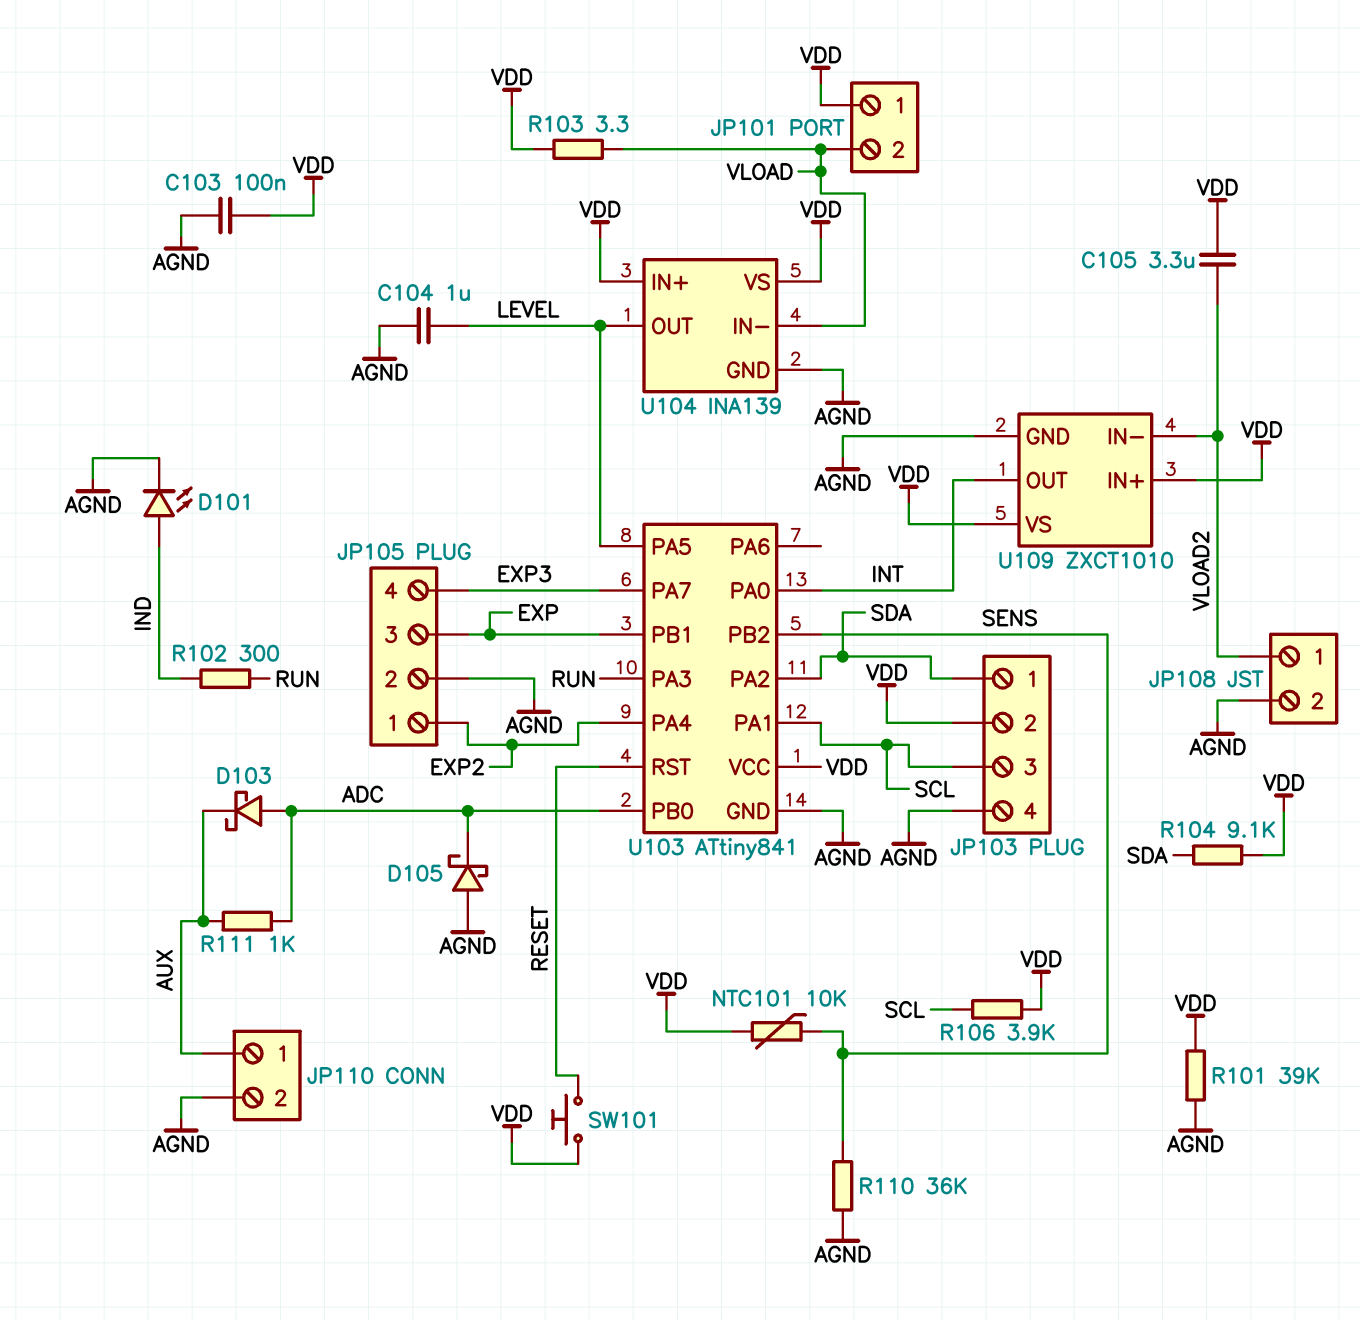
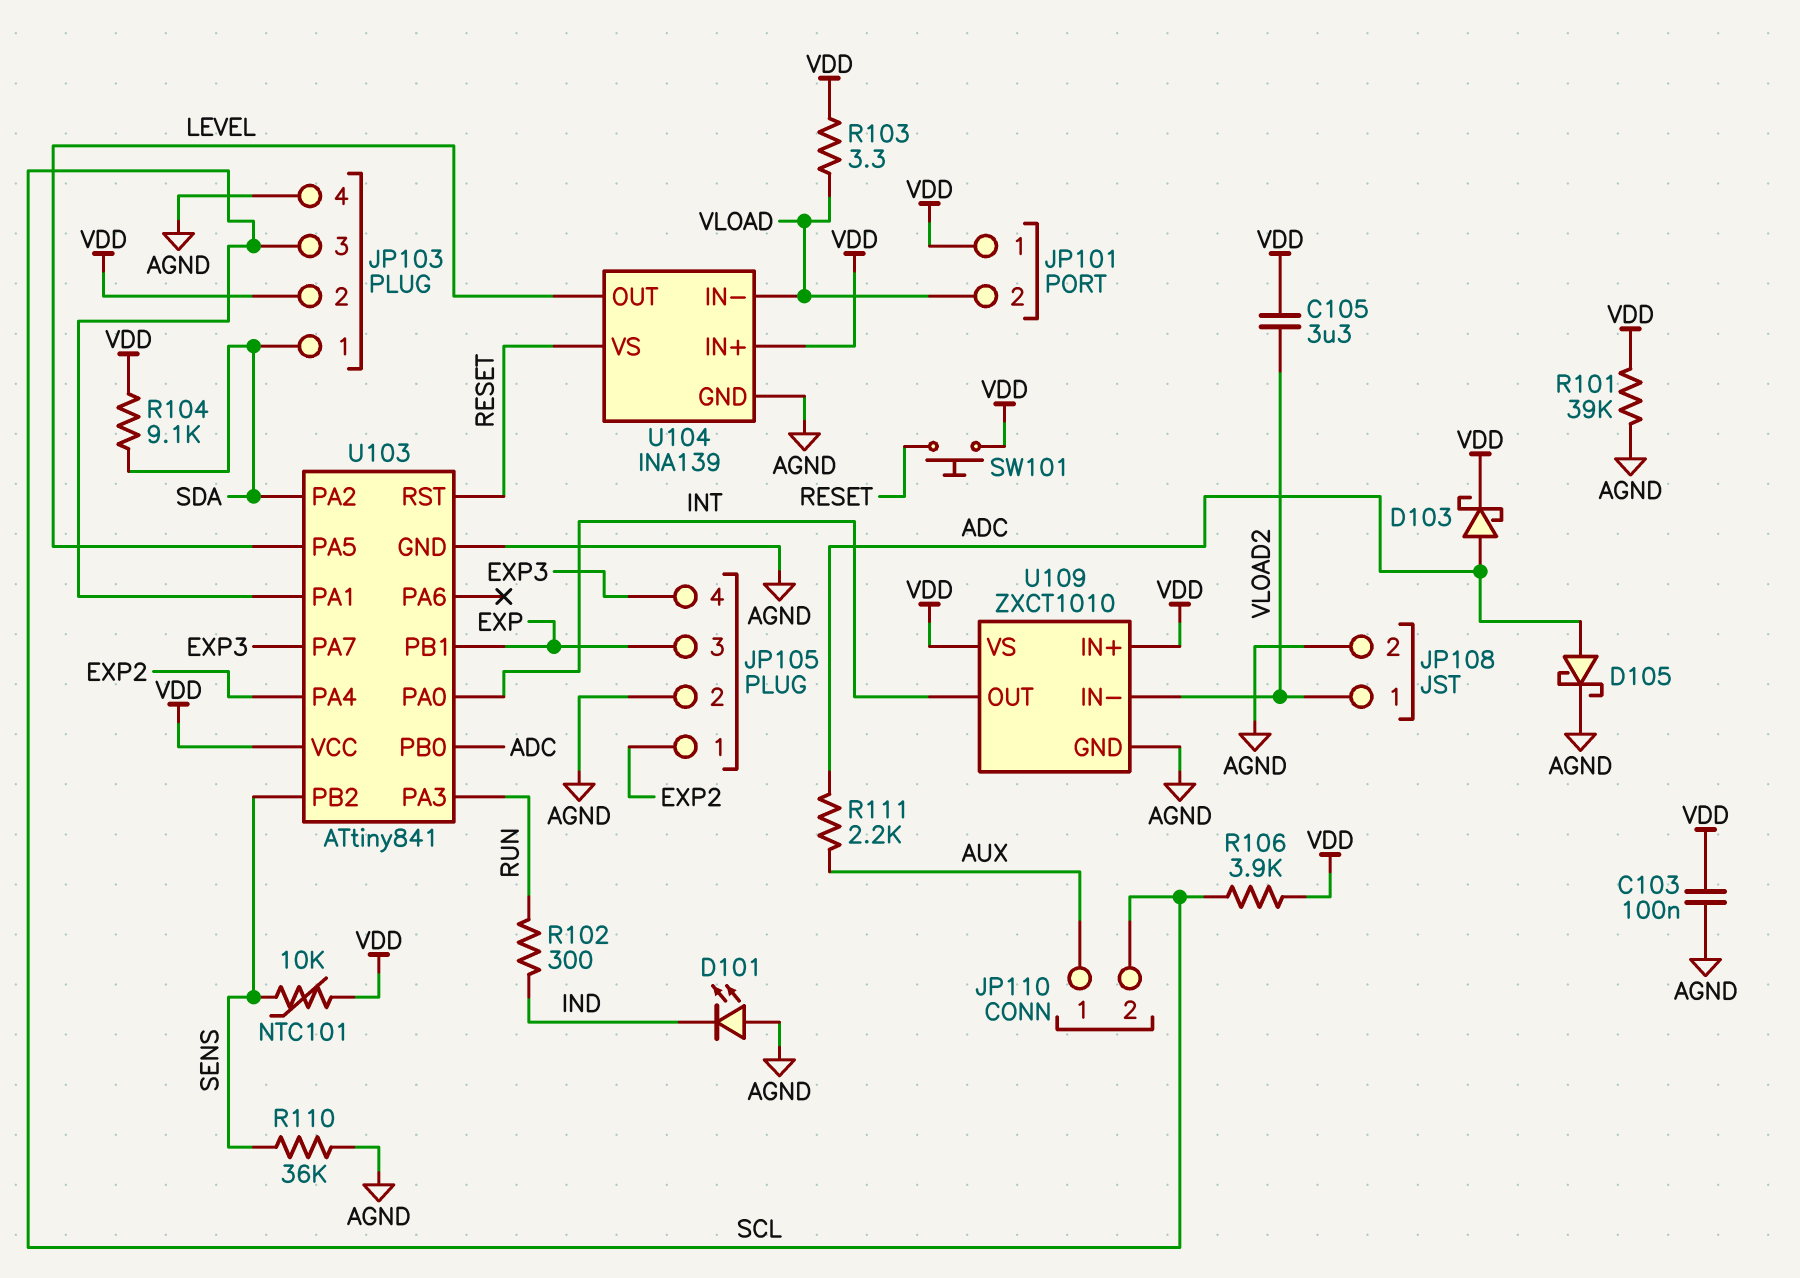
C104: 1uF (AGND, LEVEL) -> none
D101: LED (A IND, K AGND) -> LED (A AGND, K IND)
D103: schottky (A ADC, K AUX) -> schottky (A ADC, K VDD)
D105: schottky (A AGND, K ADC) -> schottky (A ADC, K AGND)
JP110 pin 2: AGND -> SCL
R111: 1k (ADC, AUX) -> 2.2k (ADC, AUX)
U104 pin VS: VDD -> RESET

